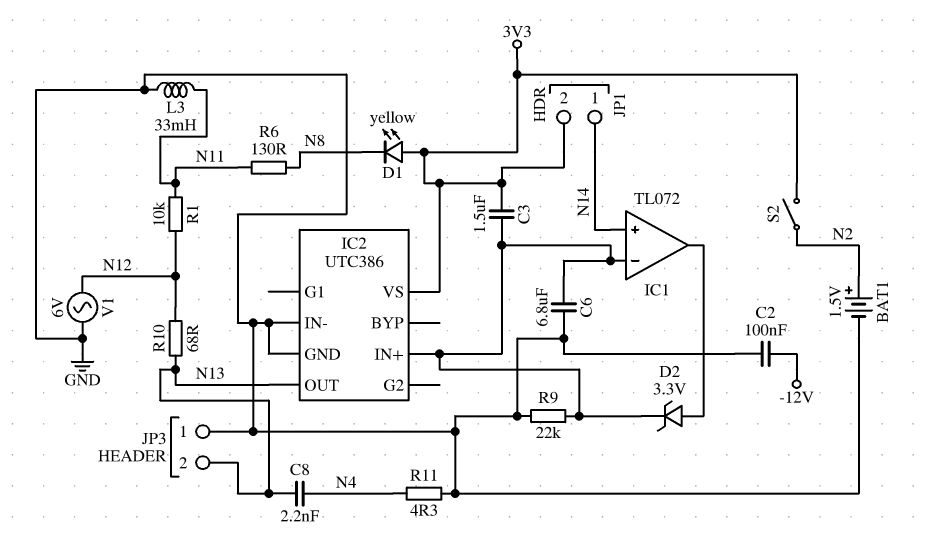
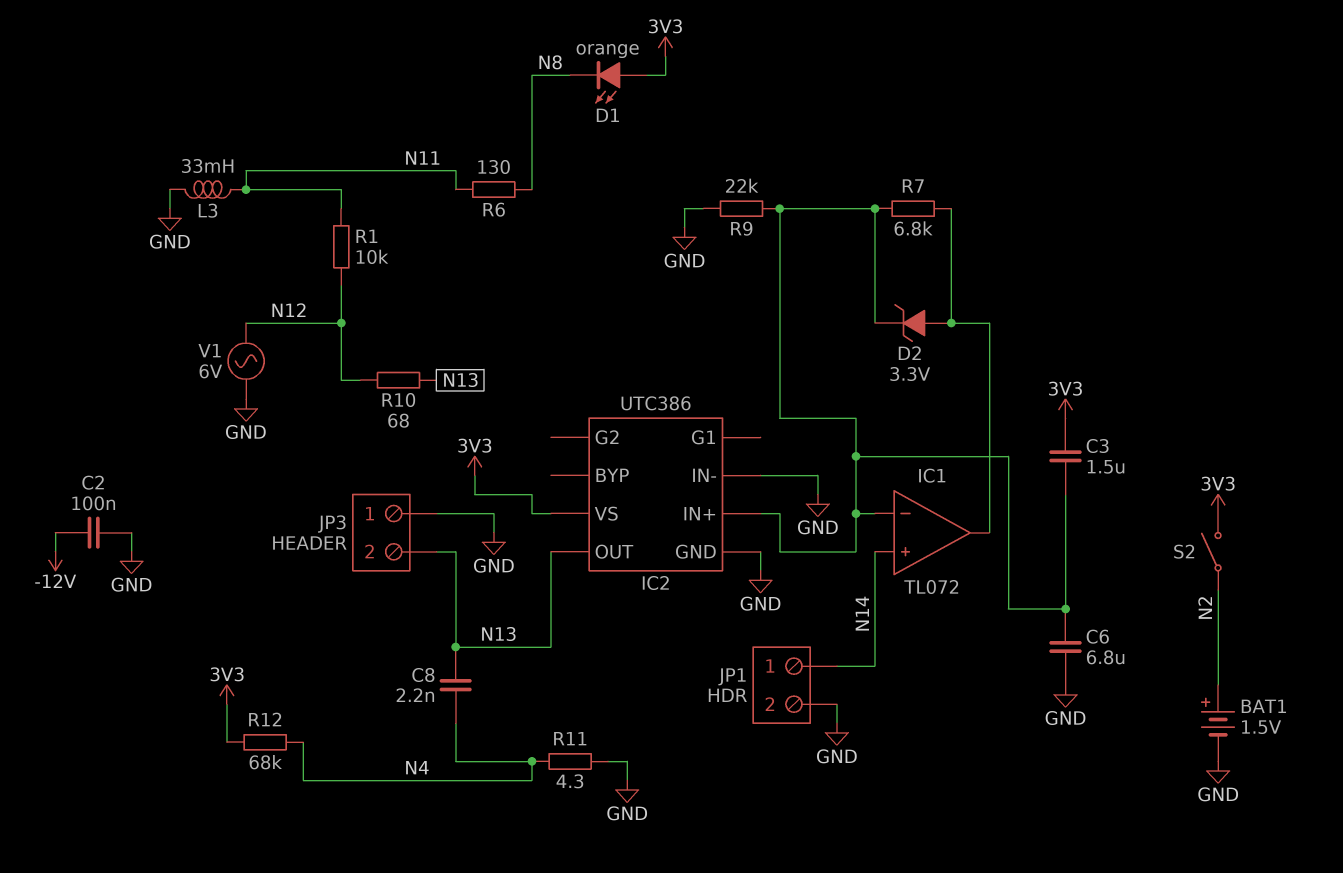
D1: LED yellow (A 3V3, K N8) -> LED orange (A 3V3, K N8)
JP1 pin 2: 3V3 -> GND
R7: none -> 6.8k (IC1/in-, IC1/out)
R12: none -> 68k (3V3, N4)

